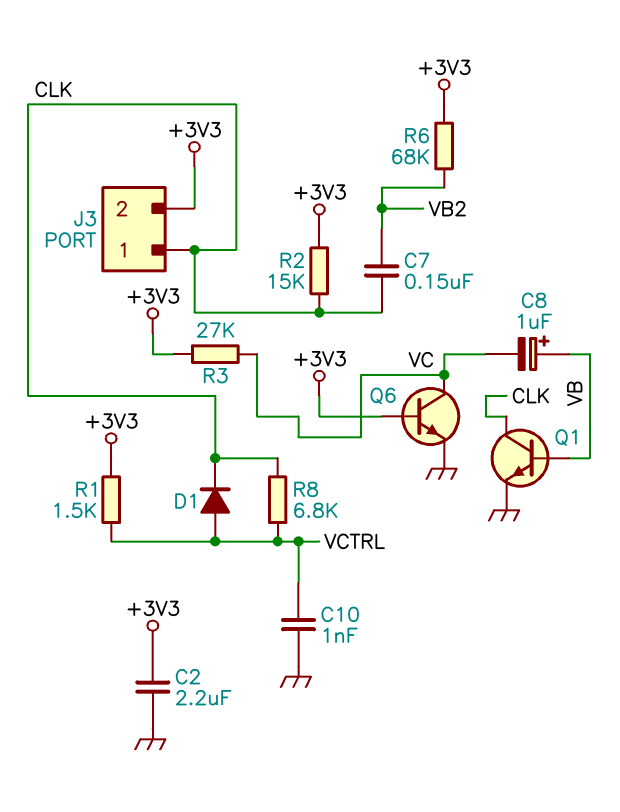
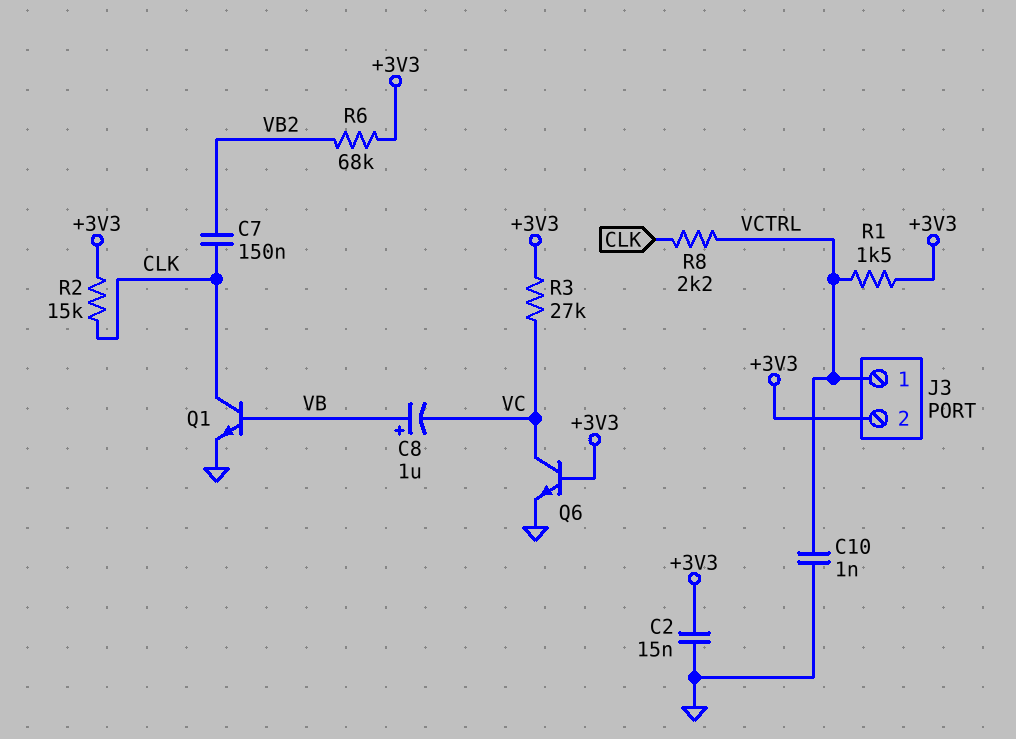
C2: 2.2uF (+3V3, GND) -> 15nF (+3V3, GND)
D1: diode (A VCTRL, K CLK) -> none
J3 pin 1: CLK -> VCTRL
R8: 6.8k (CLK, VCTRL) -> 2.2k (CLK, VCTRL)

